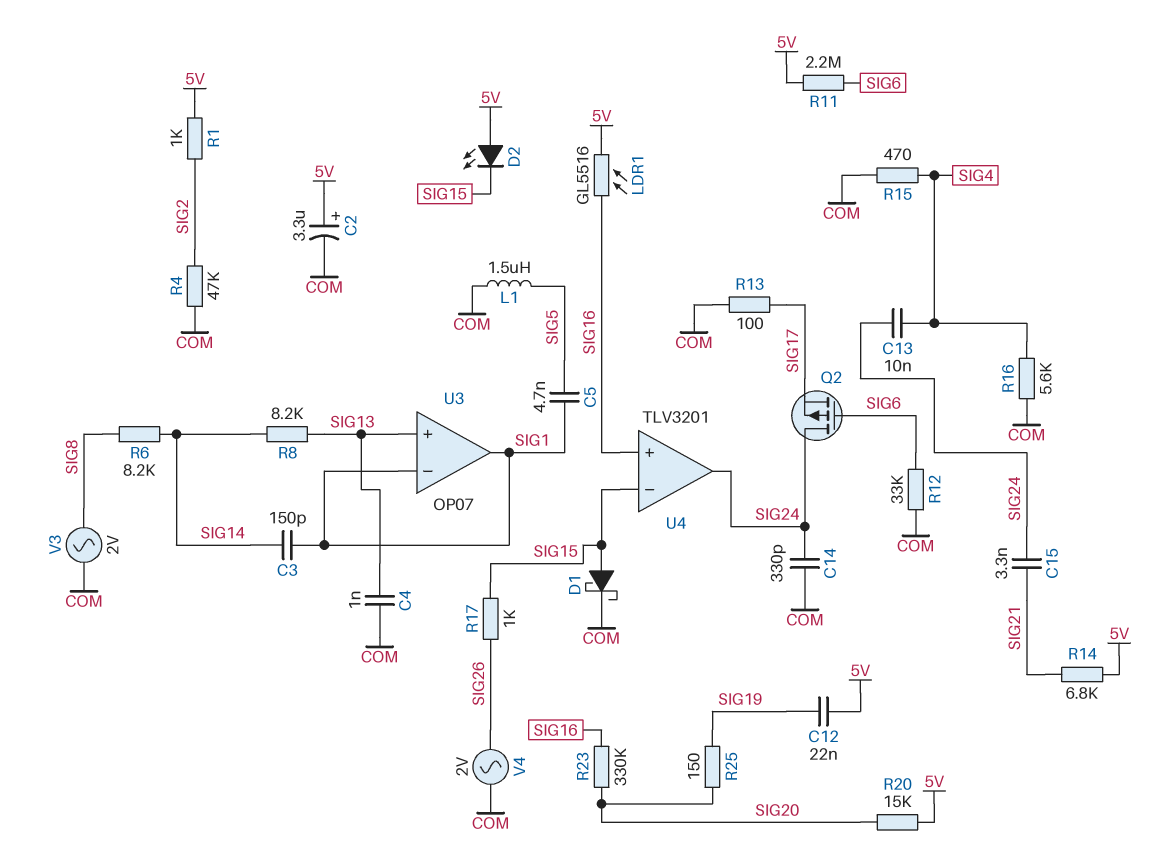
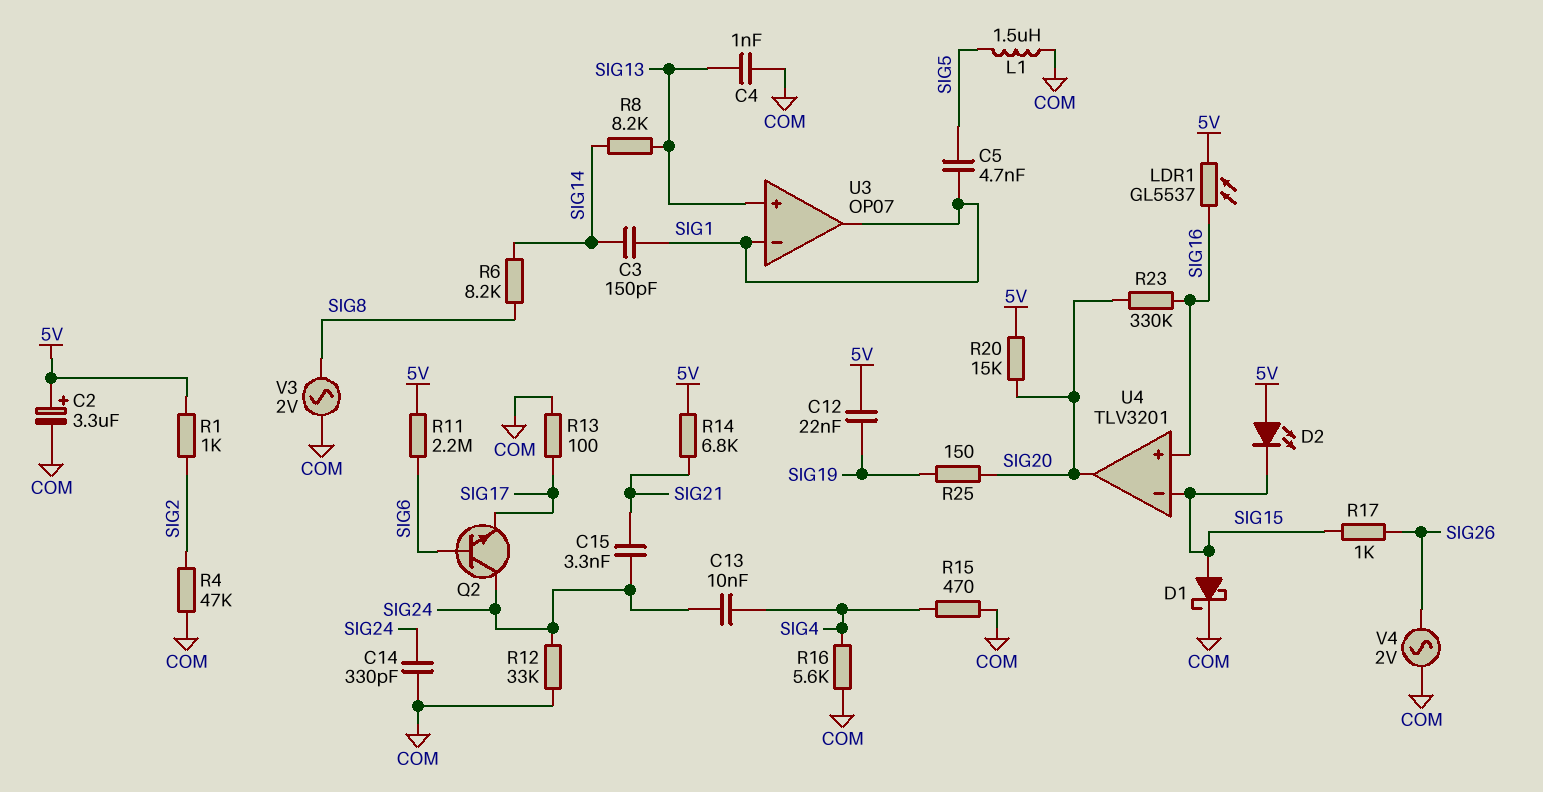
LDR1: GL5516 (5V, SIG16) -> GL5537 (5V, SIG16)
Q2: PMOS (G SIG6, D SIG24, S SIG17) -> NPN (B SIG6, C SIG24, E SIG17)
R12: 33k (COM, SIG6) -> 33k (COM, SIG24)
U4 pin out: SIG24 -> SIG20

